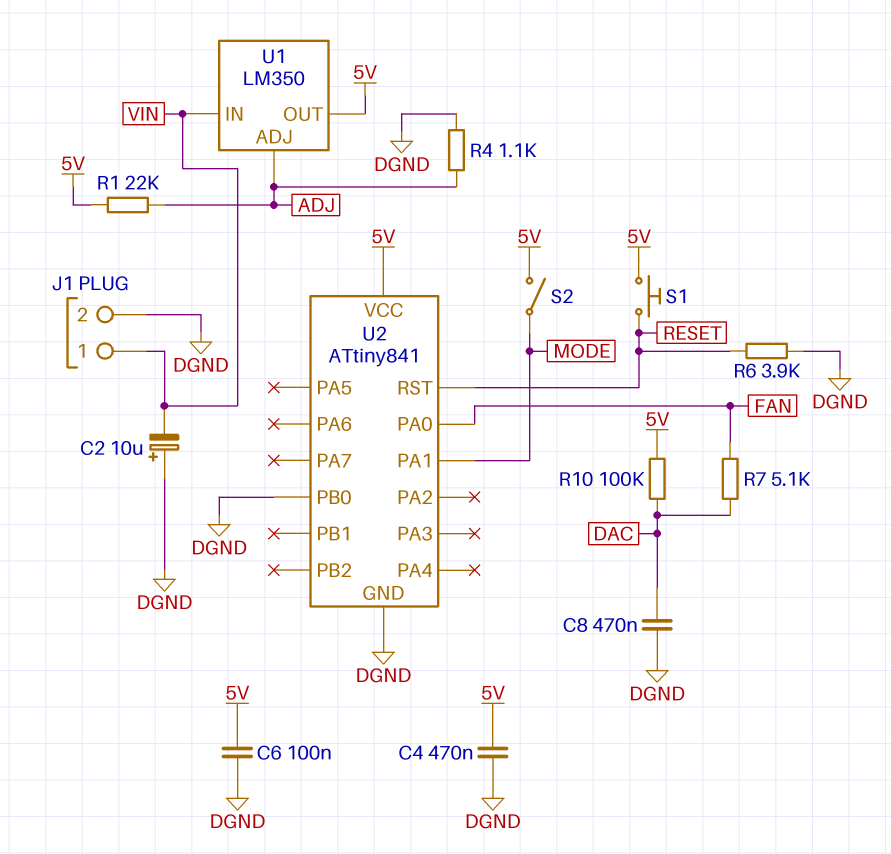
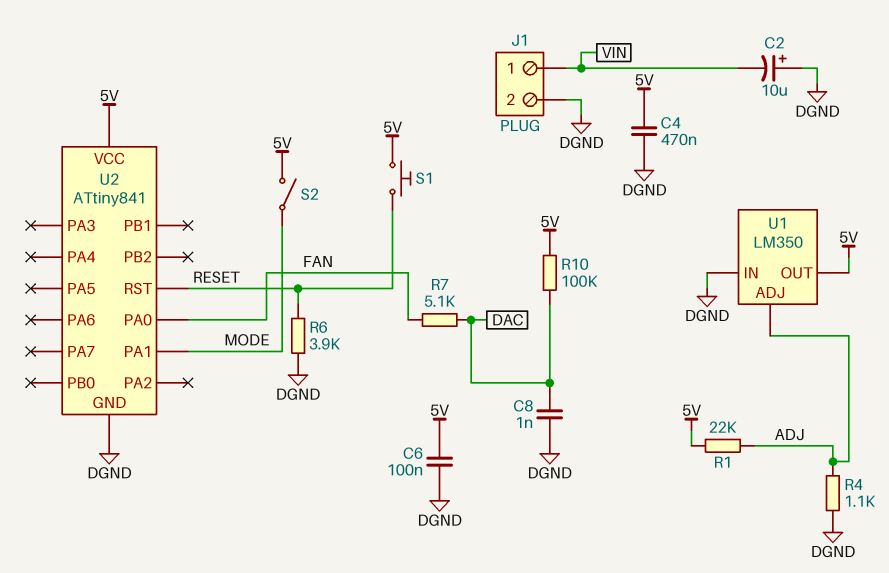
C8: 470nF (DAC, DGND) -> 1nF (DAC, DGND)
U1 pin IN: VIN -> DGND
U2 pin PB0: DGND -> none

